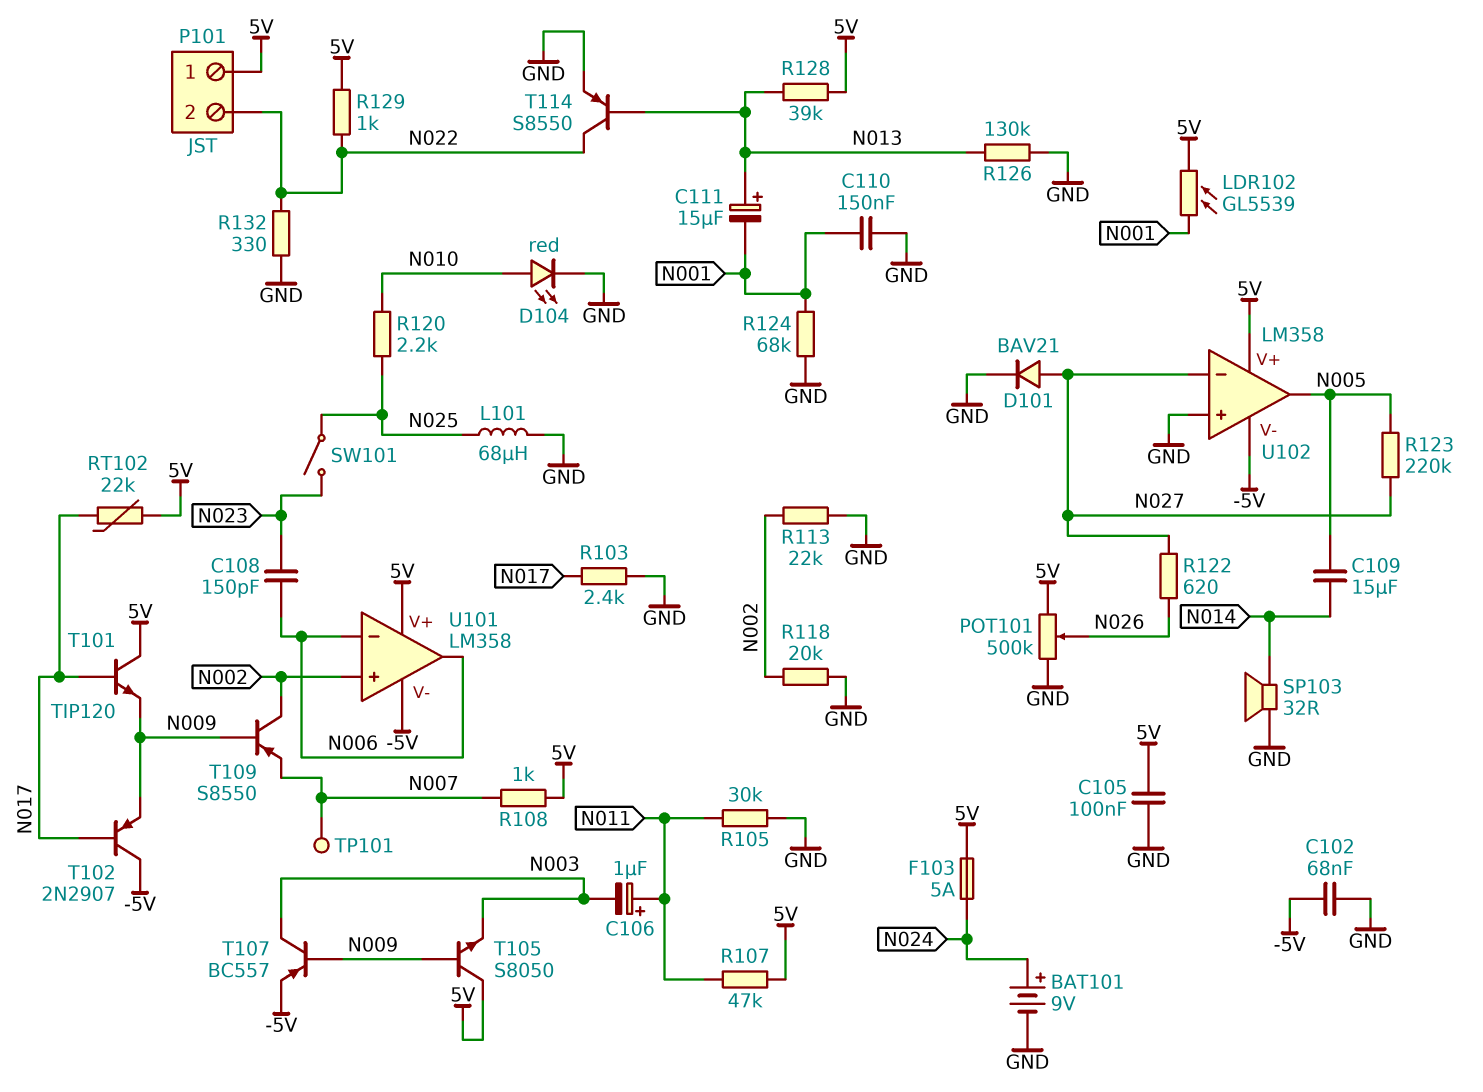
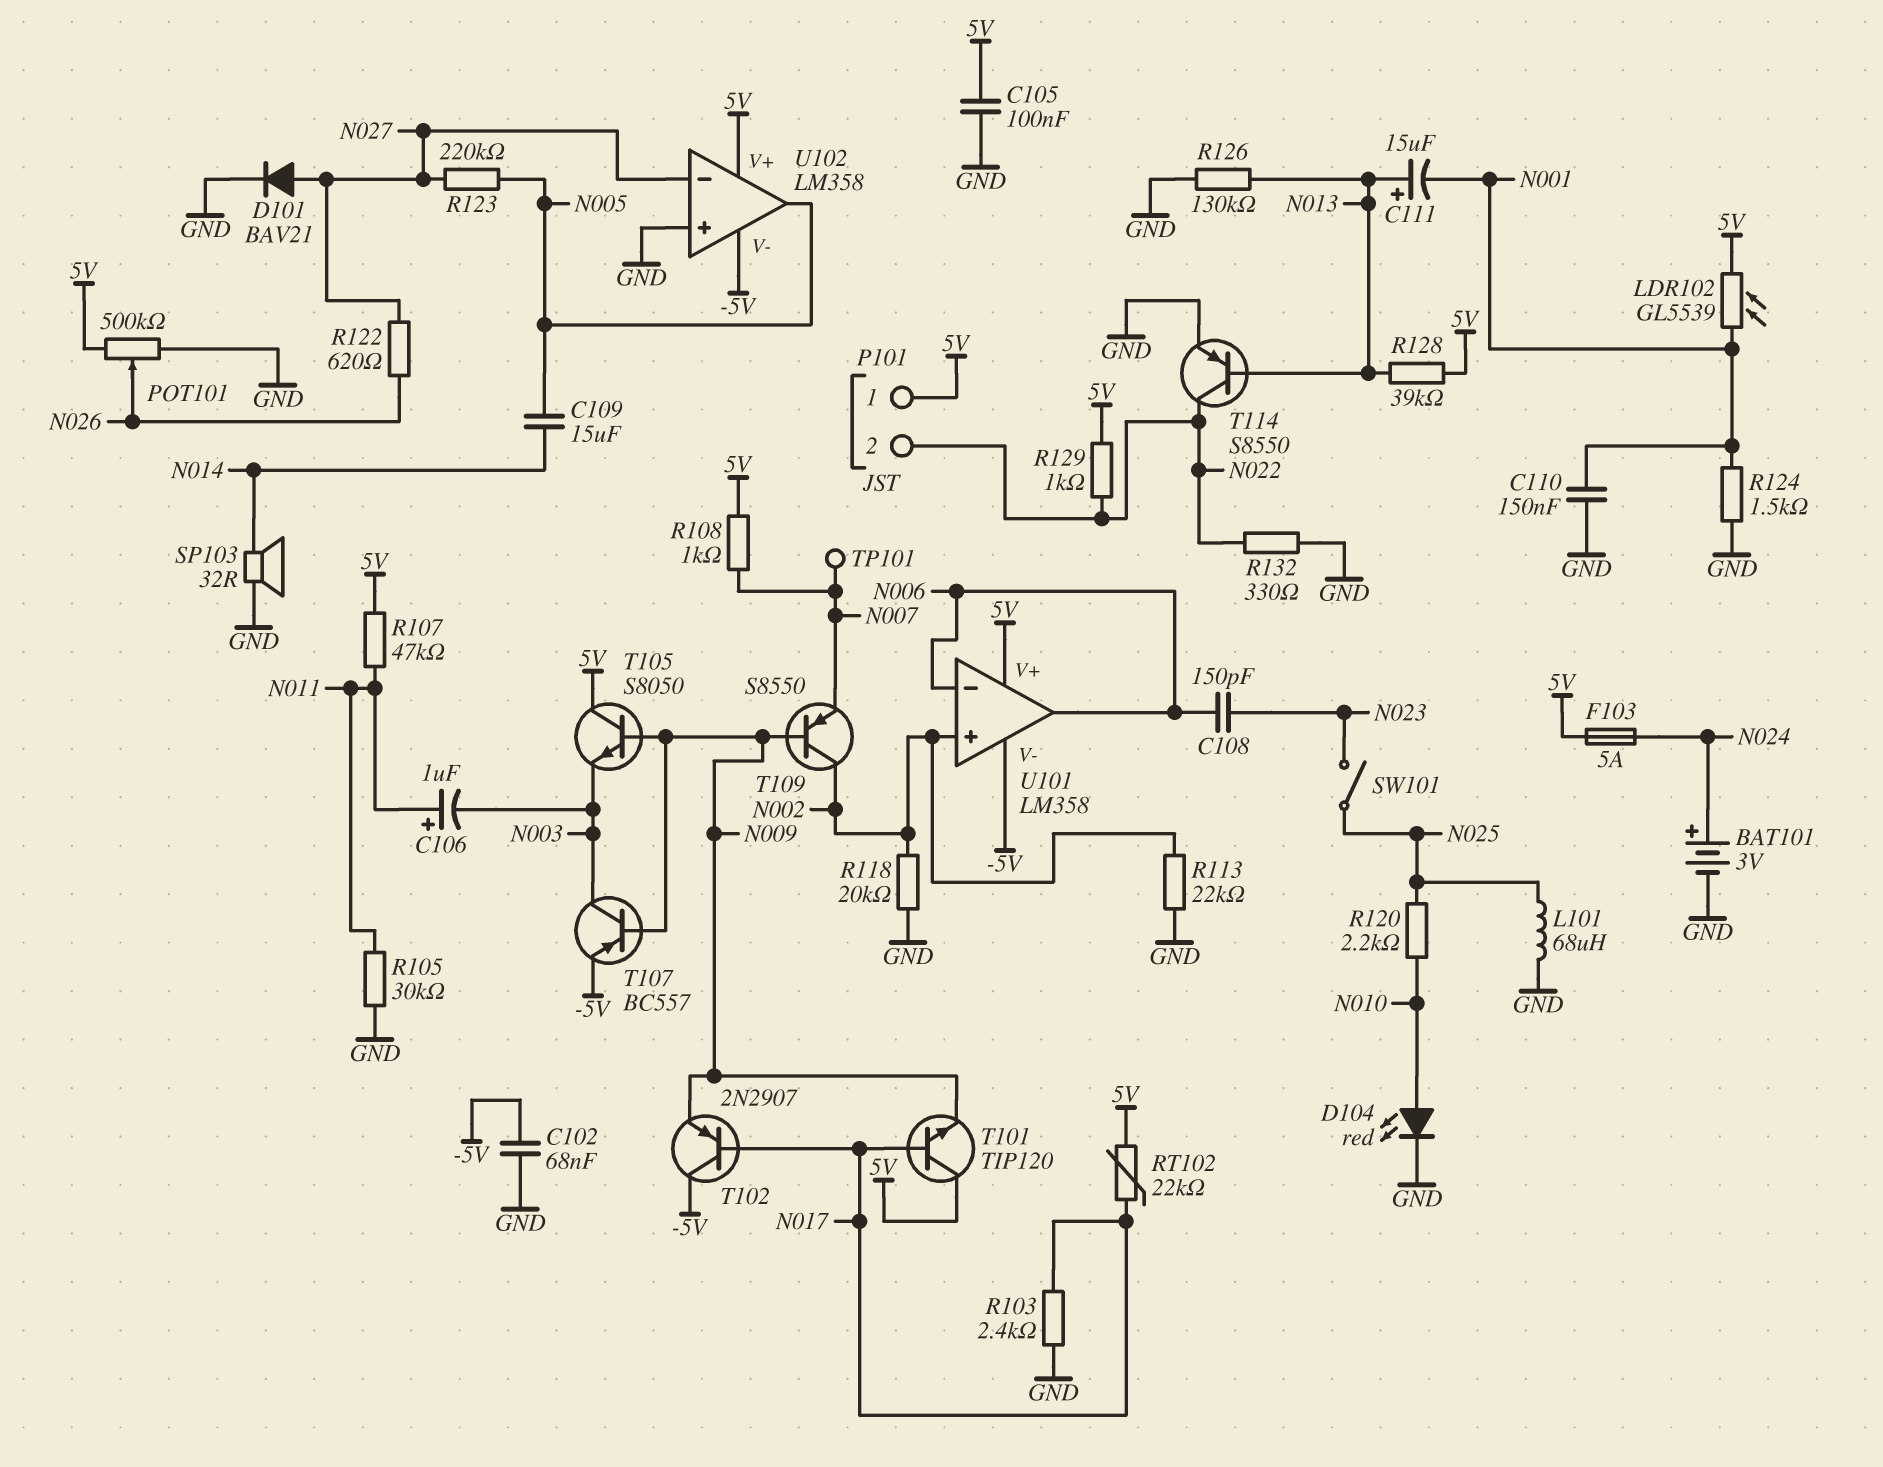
BAT101: 9V (plus N024, minus GND) -> 3V (plus N024, minus GND)
R124: 68k (GND, N001) -> 1.5k (GND, N001)

